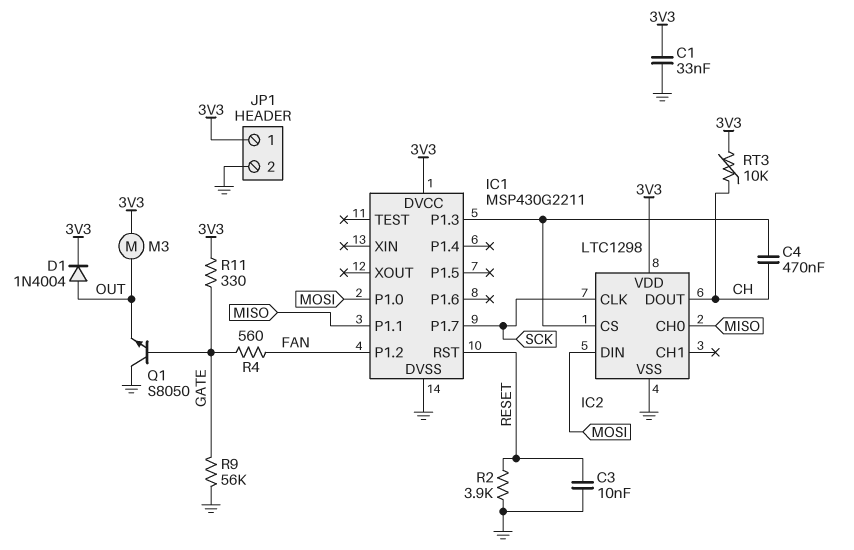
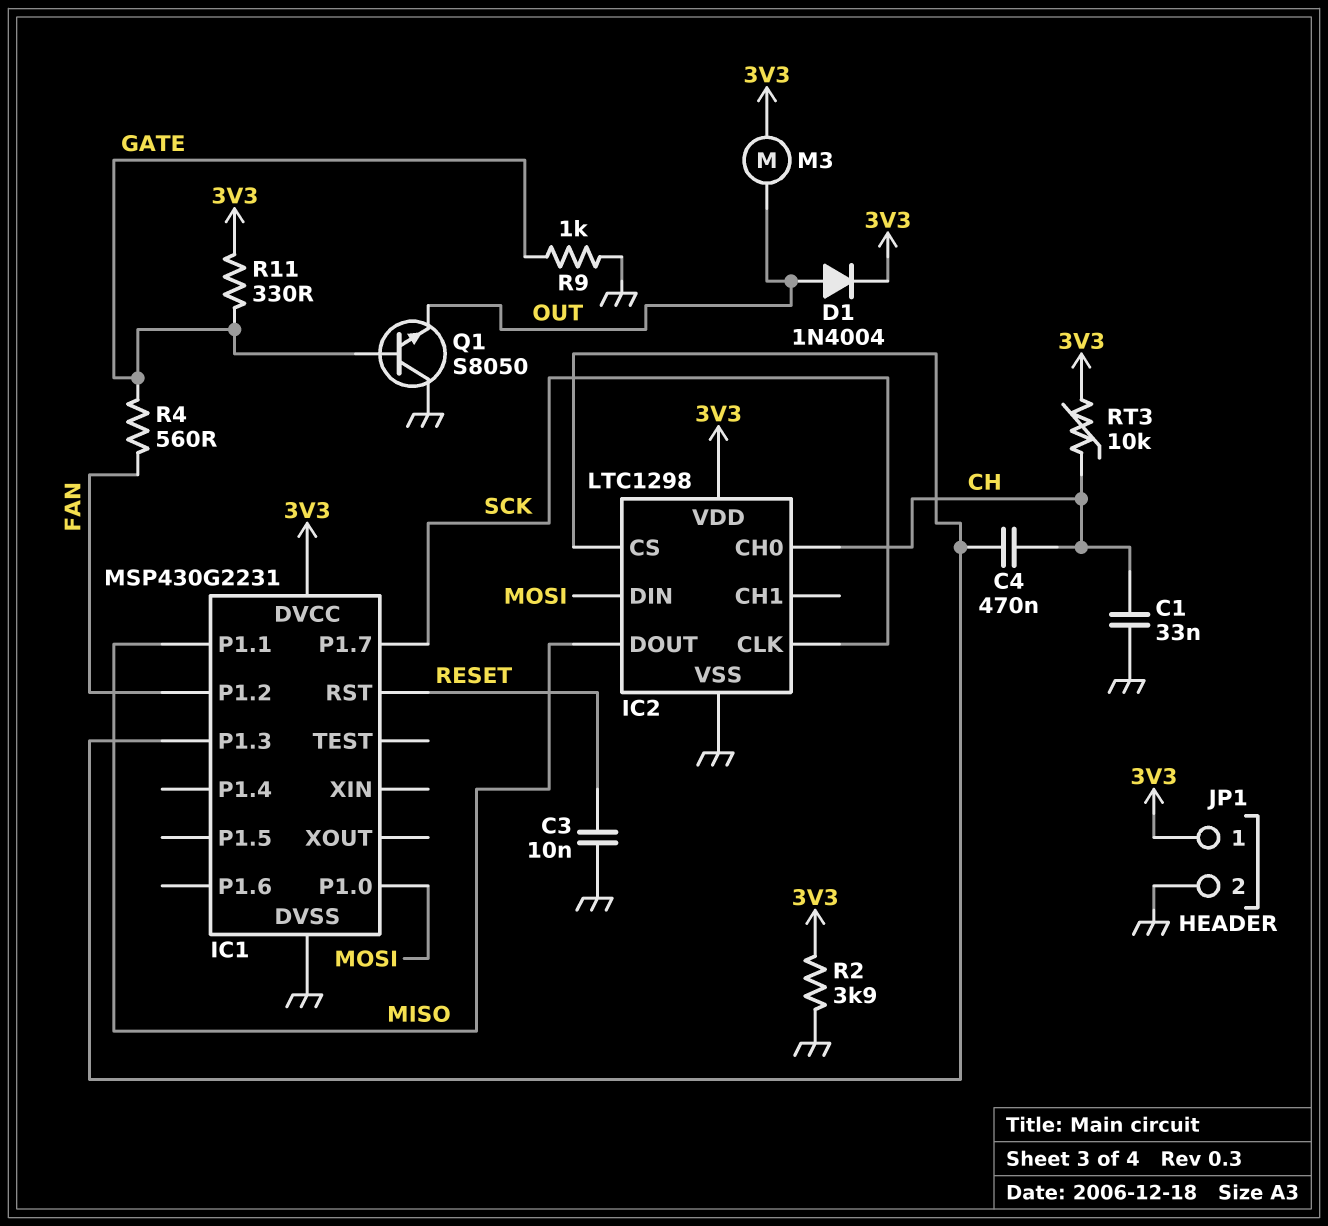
C1: 33nF (3V3, GND) -> 33nF (CH, GND)
IC1: MSP430G2211 -> MSP430G2231
IC2 pin CH0: MISO -> CH
IC2 pin DOUT: CH -> MISO
R2: 3.9k (GND, RESET) -> 3.9k (3V3, GND)
R9: 56k (GATE, GND) -> 1k (GATE, GND)

